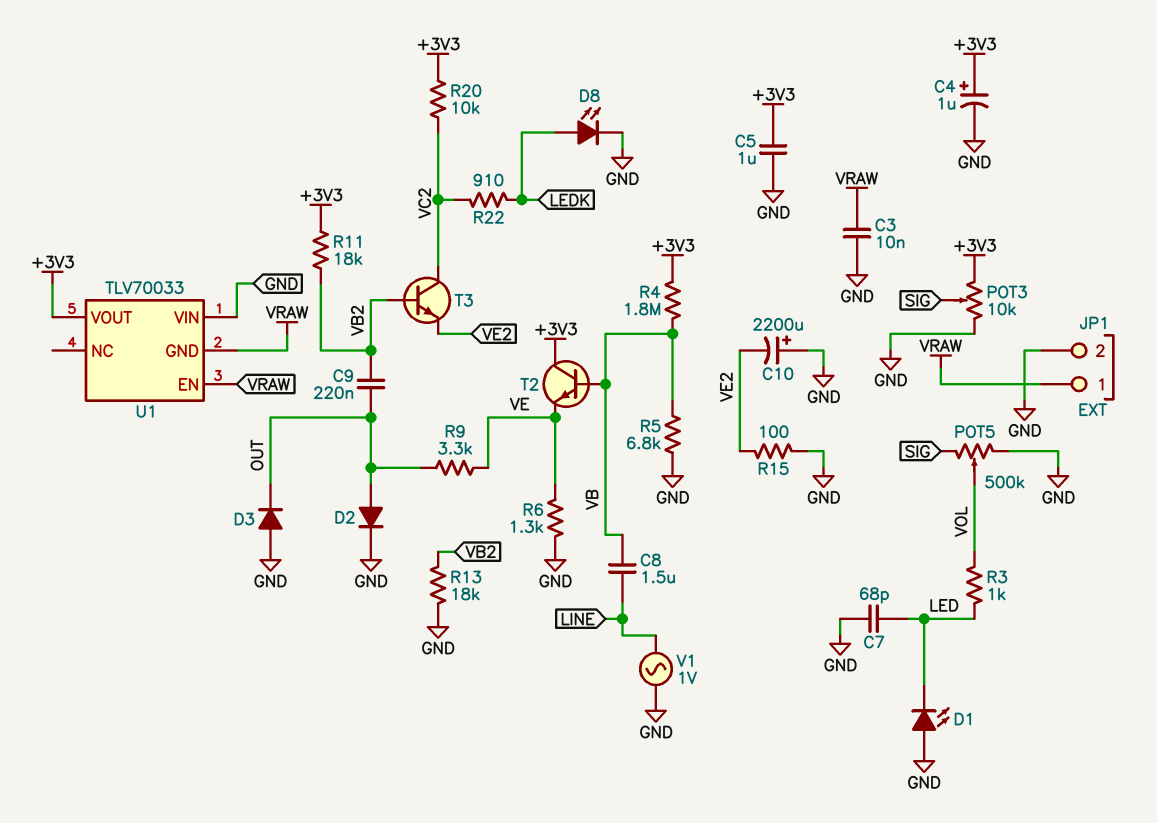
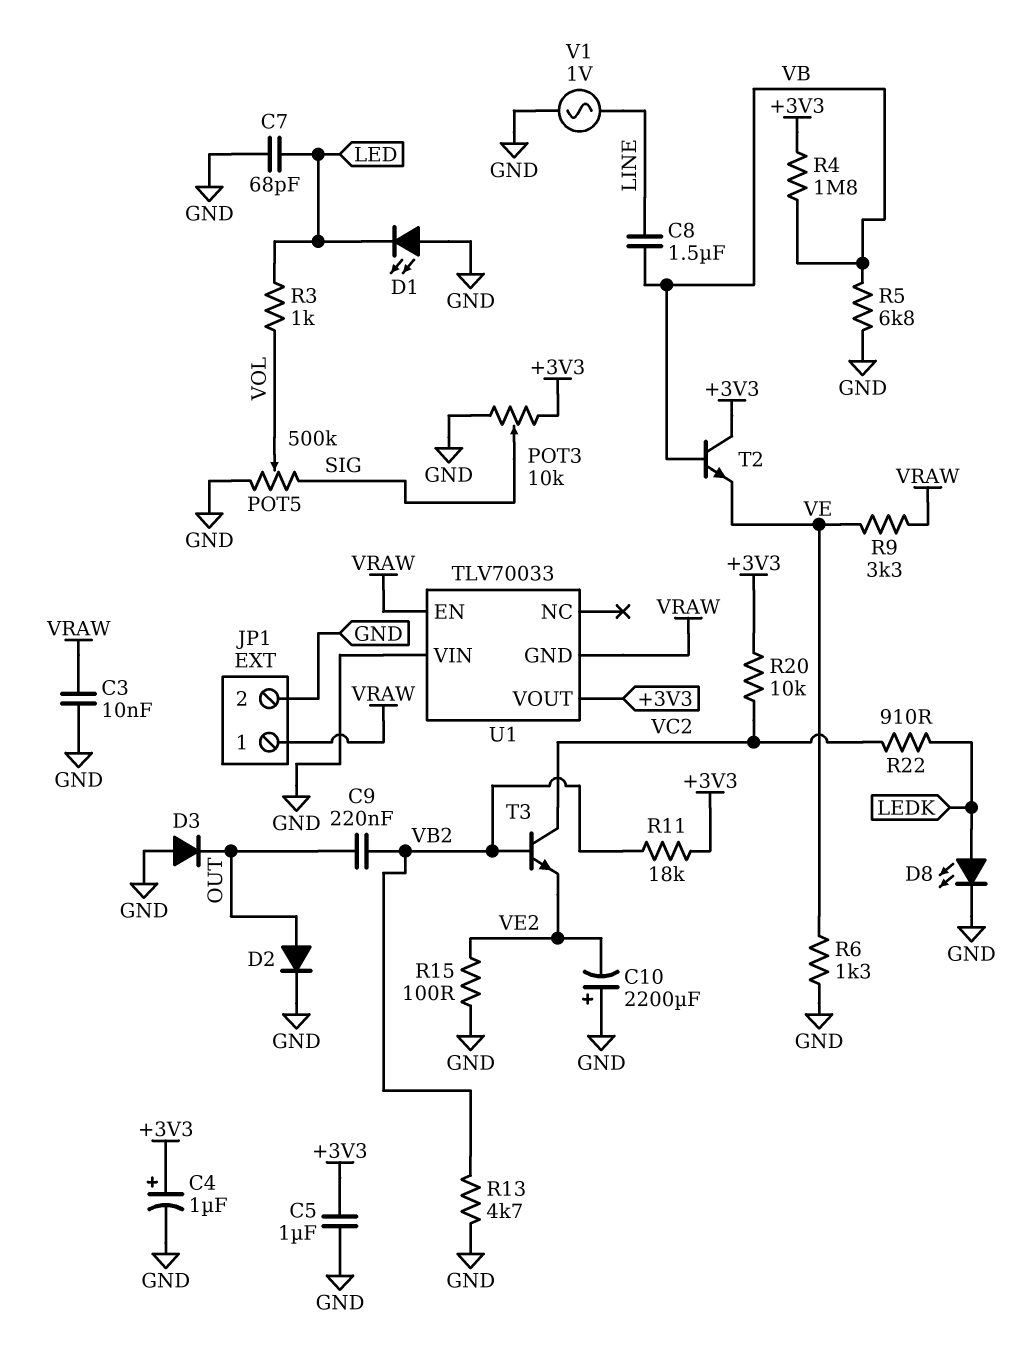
R9: 3.3k (OUT, VE) -> 3.3k (VE, VRAW)
R13: 18k (GND, VB2) -> 4.7k (GND, VB2)

